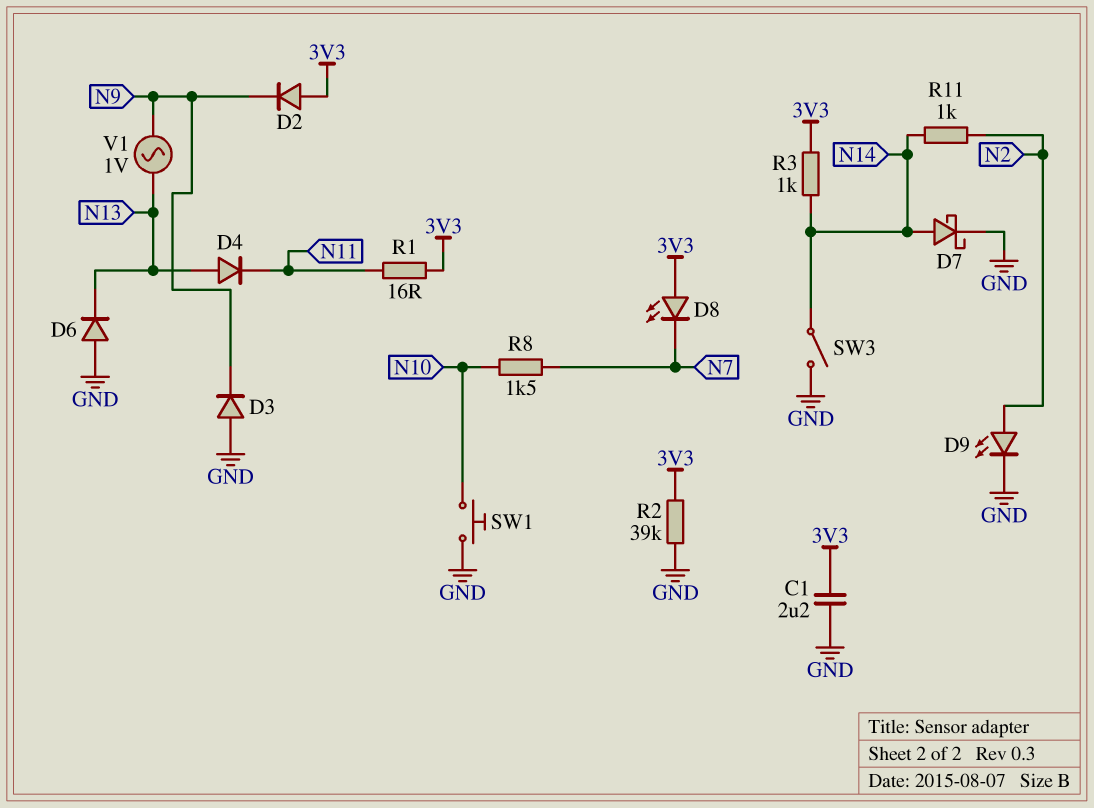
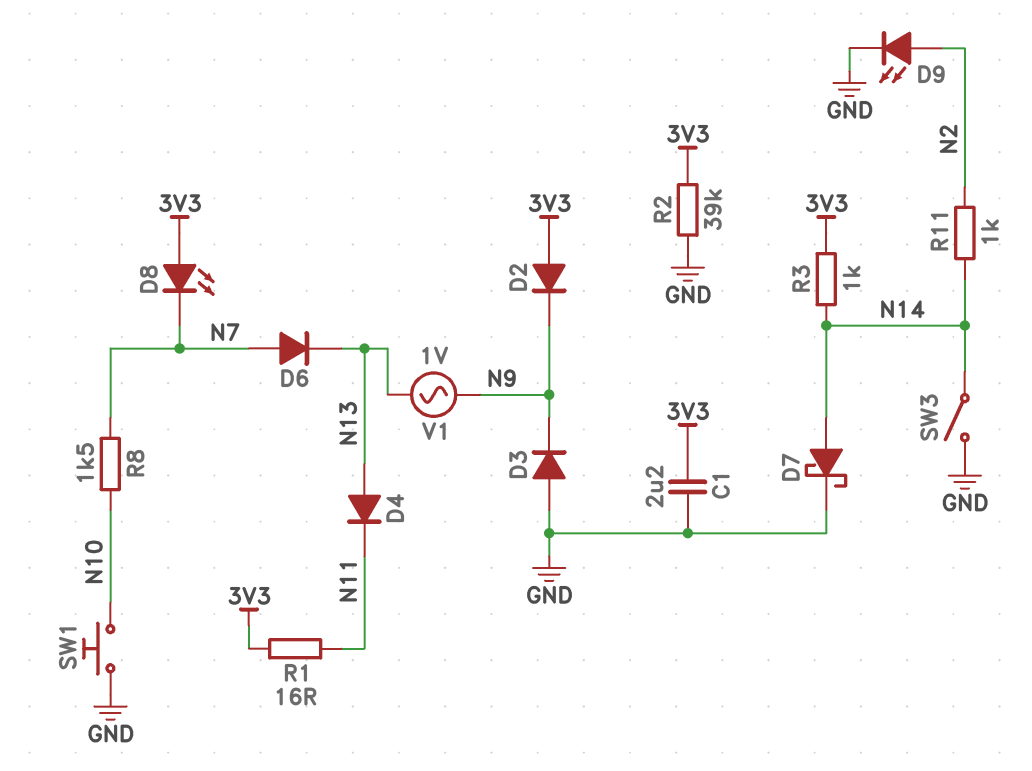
D6: diode (A GND, K N13) -> diode (A N7, K N13)

